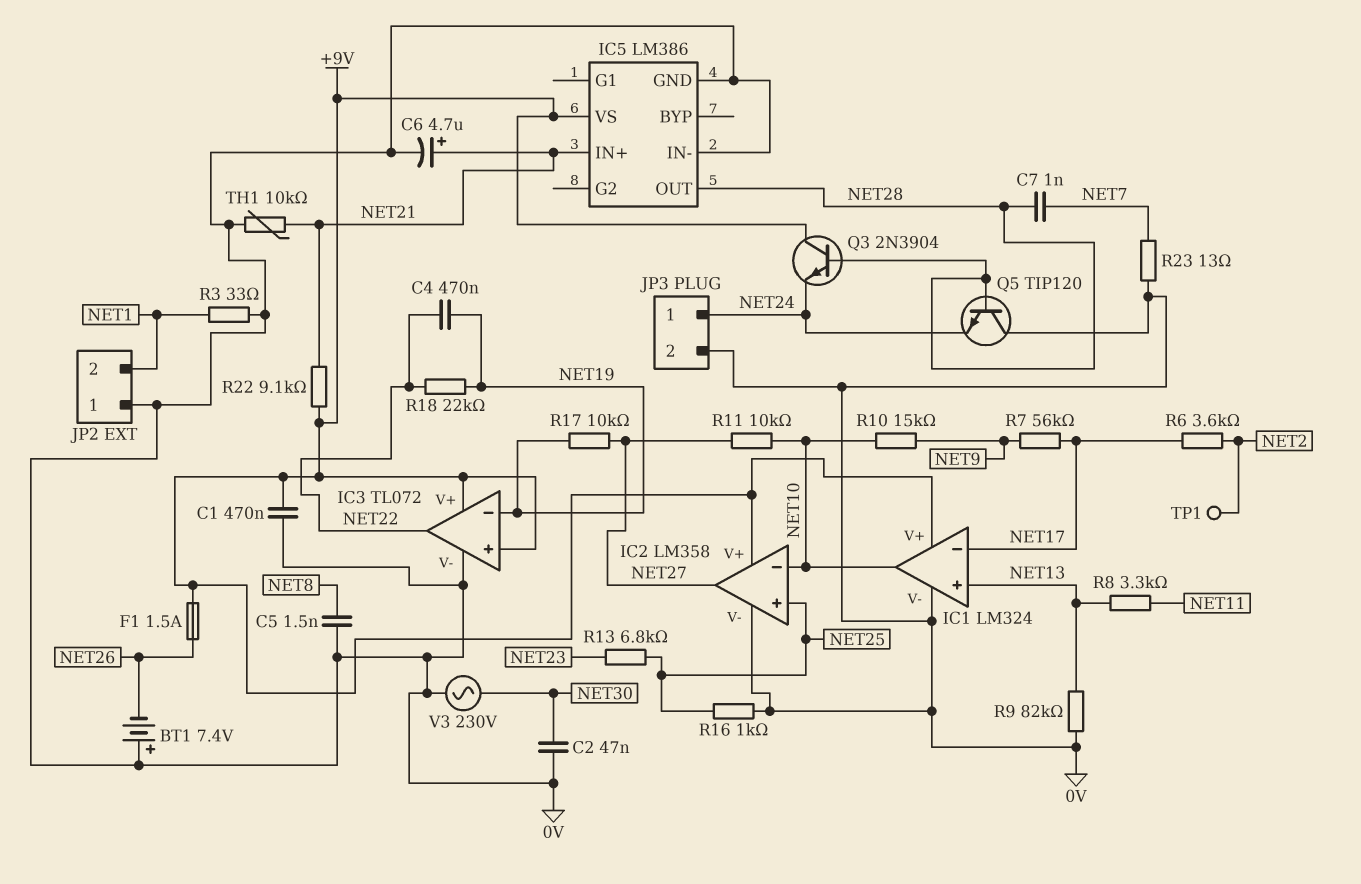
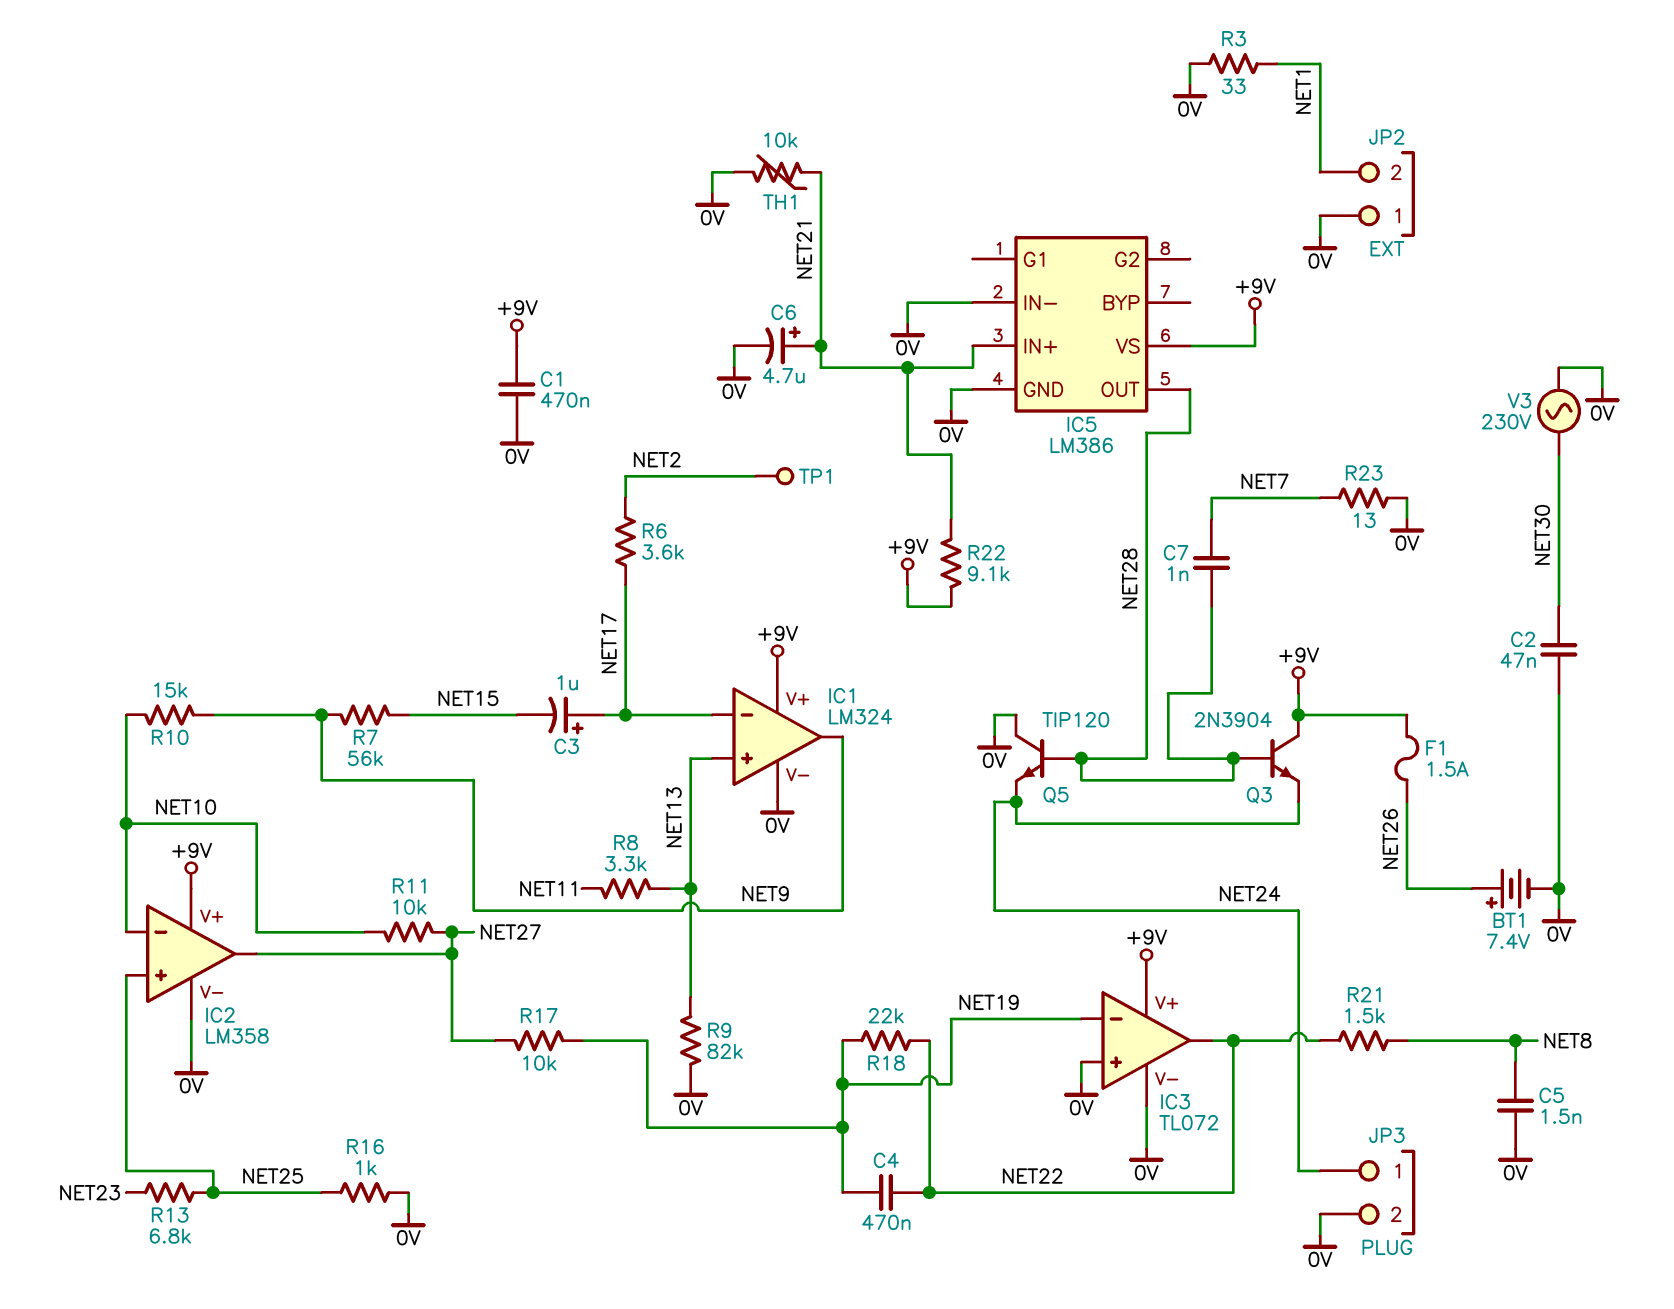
BT1: 7.4V (plus 0V, minus NET26) -> 7.4V (plus NET26, minus 0V)
C3: none -> 1uF (plus NET17, minus NET15)
IC1 pin out: NET10 -> NET9
IC3 pin in+: +9V -> 0V
R7: 56k (NET9, NET17) -> 56k (NET9, NET15)
R21: none -> 1.5k (NET8, NET22)

